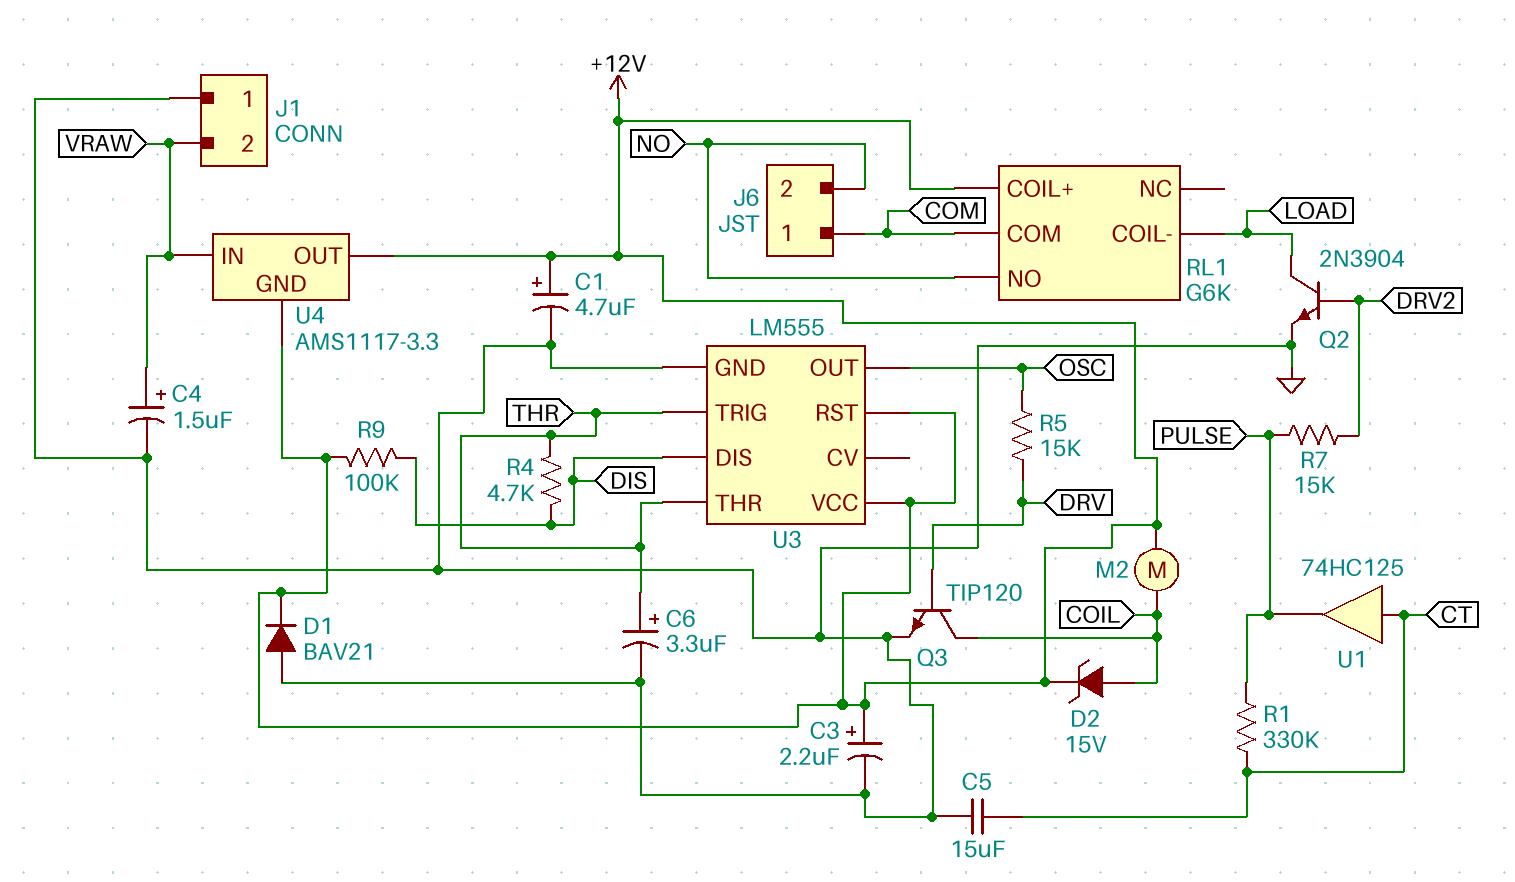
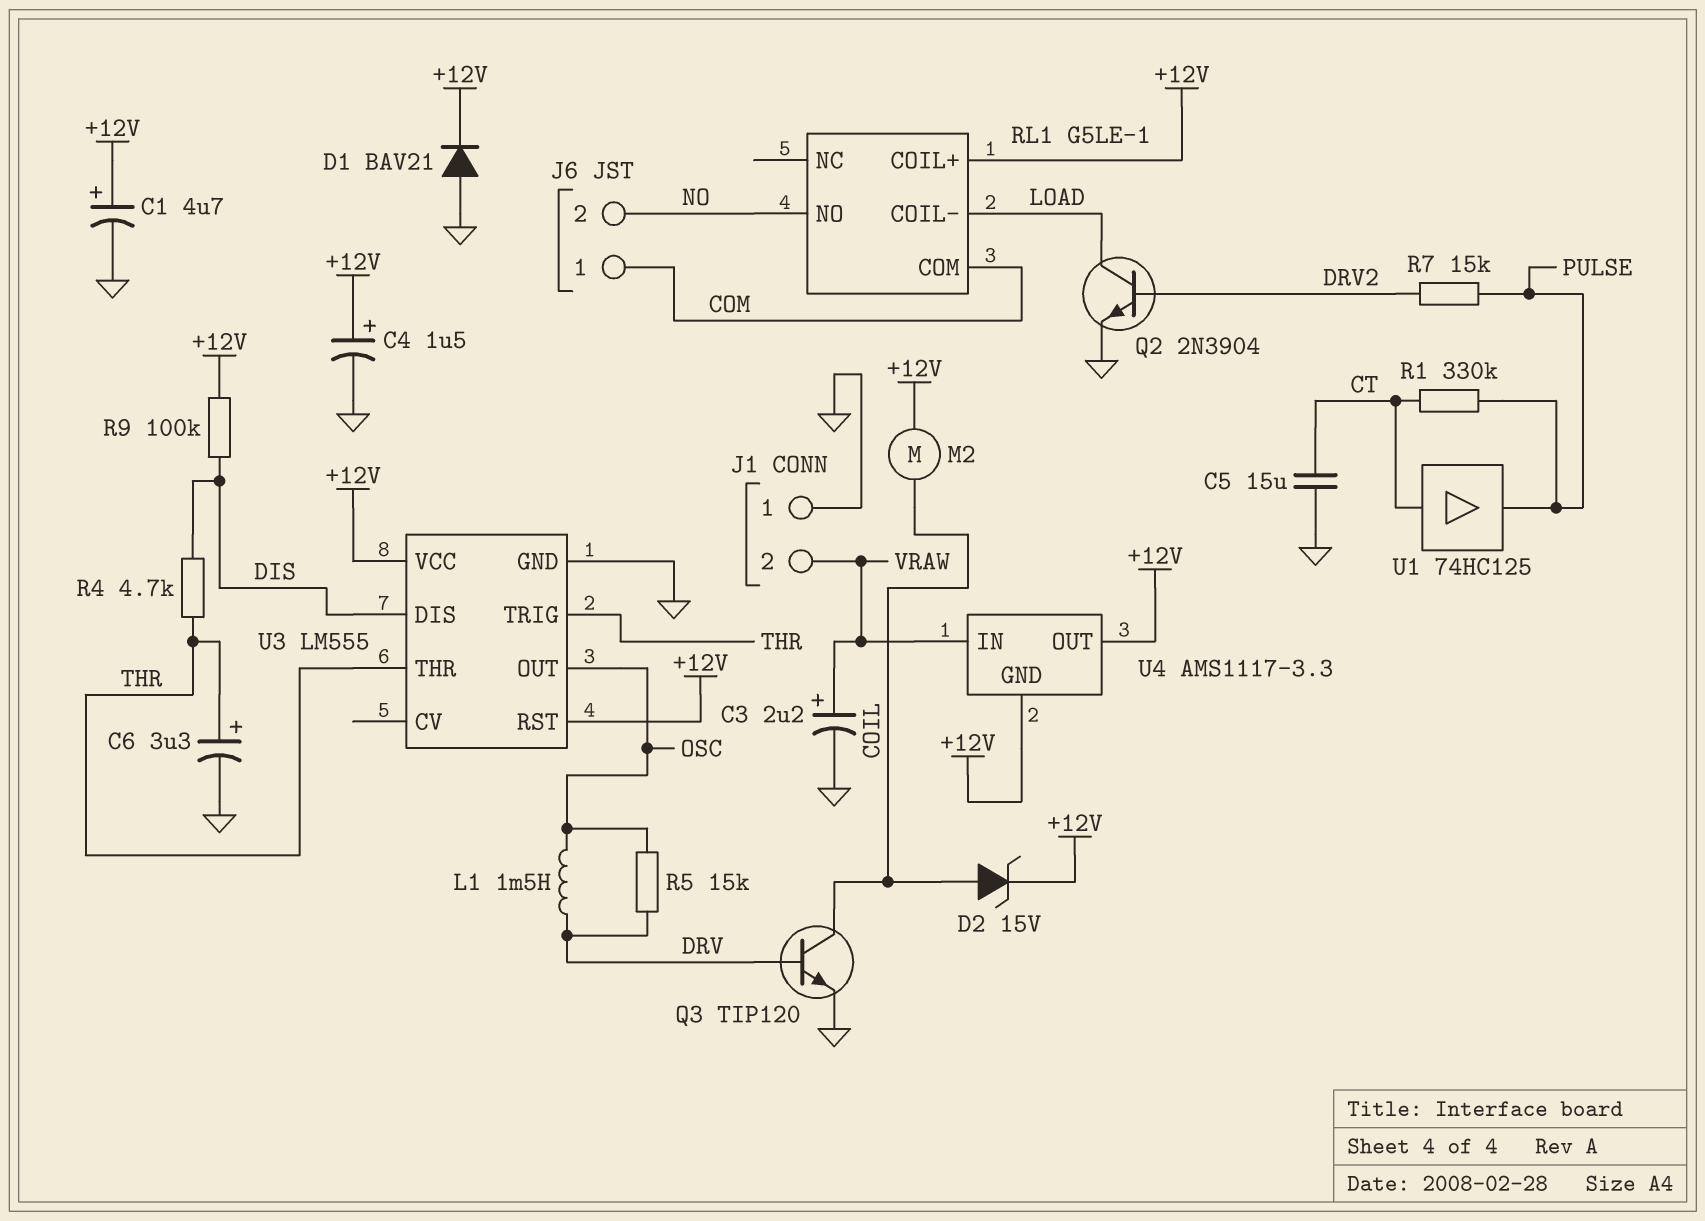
C3: 2.2uF (plus +12V, minus GND) -> 2.2uF (plus VRAW, minus GND)
C4: 1.5uF (plus VRAW, minus GND) -> 1.5uF (plus +12V, minus GND)
L1: none -> 1.5mH (DRV, OSC)
RL1: G6K -> G5LE-1

